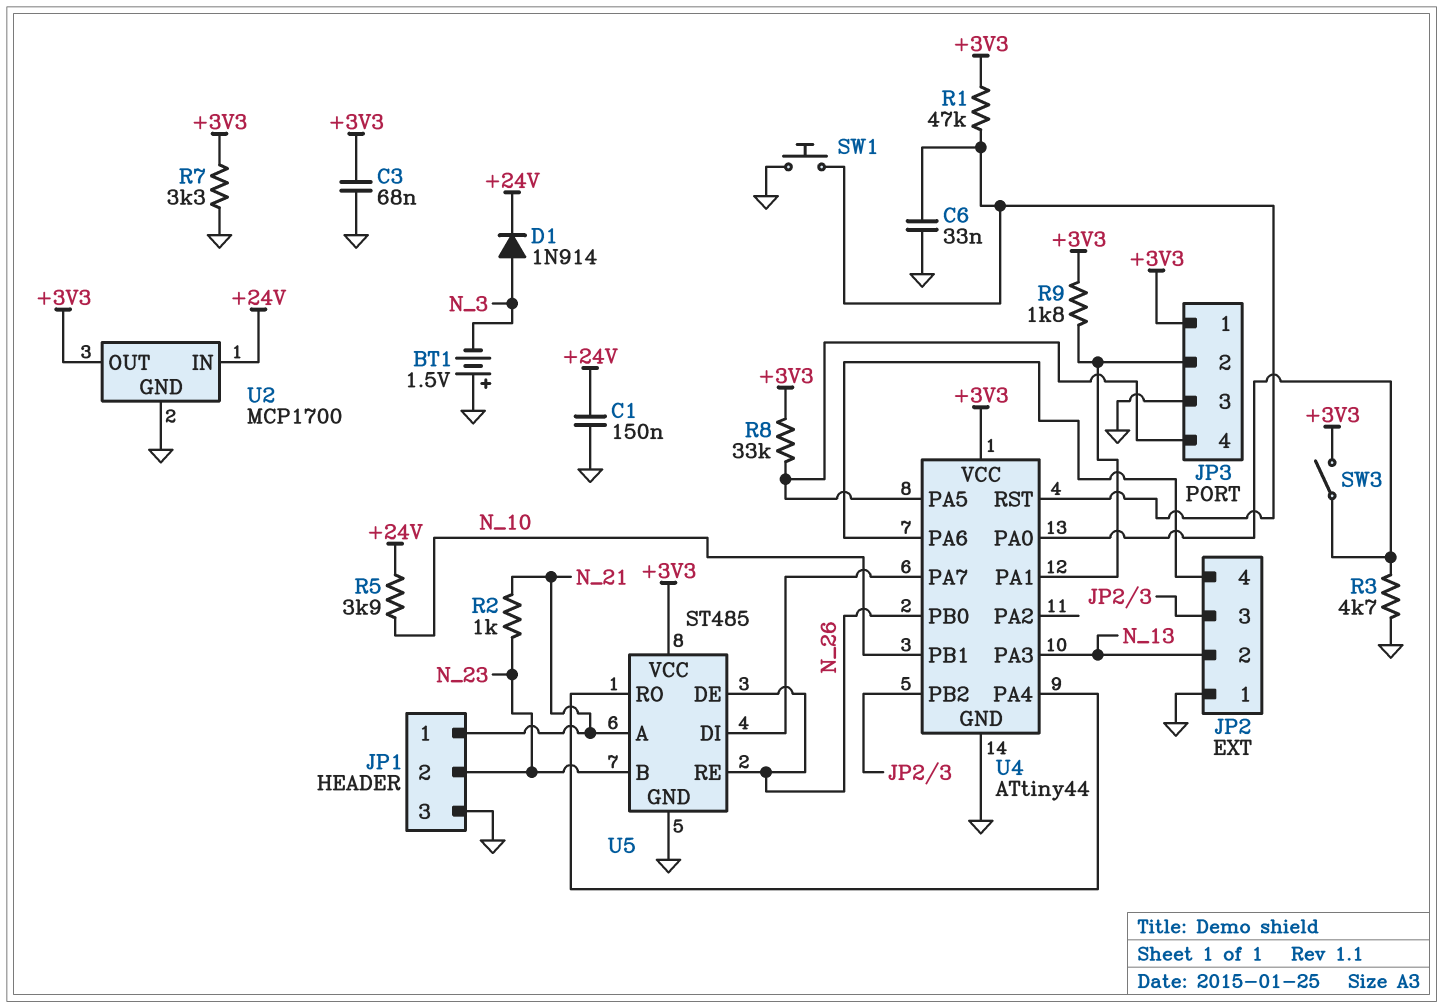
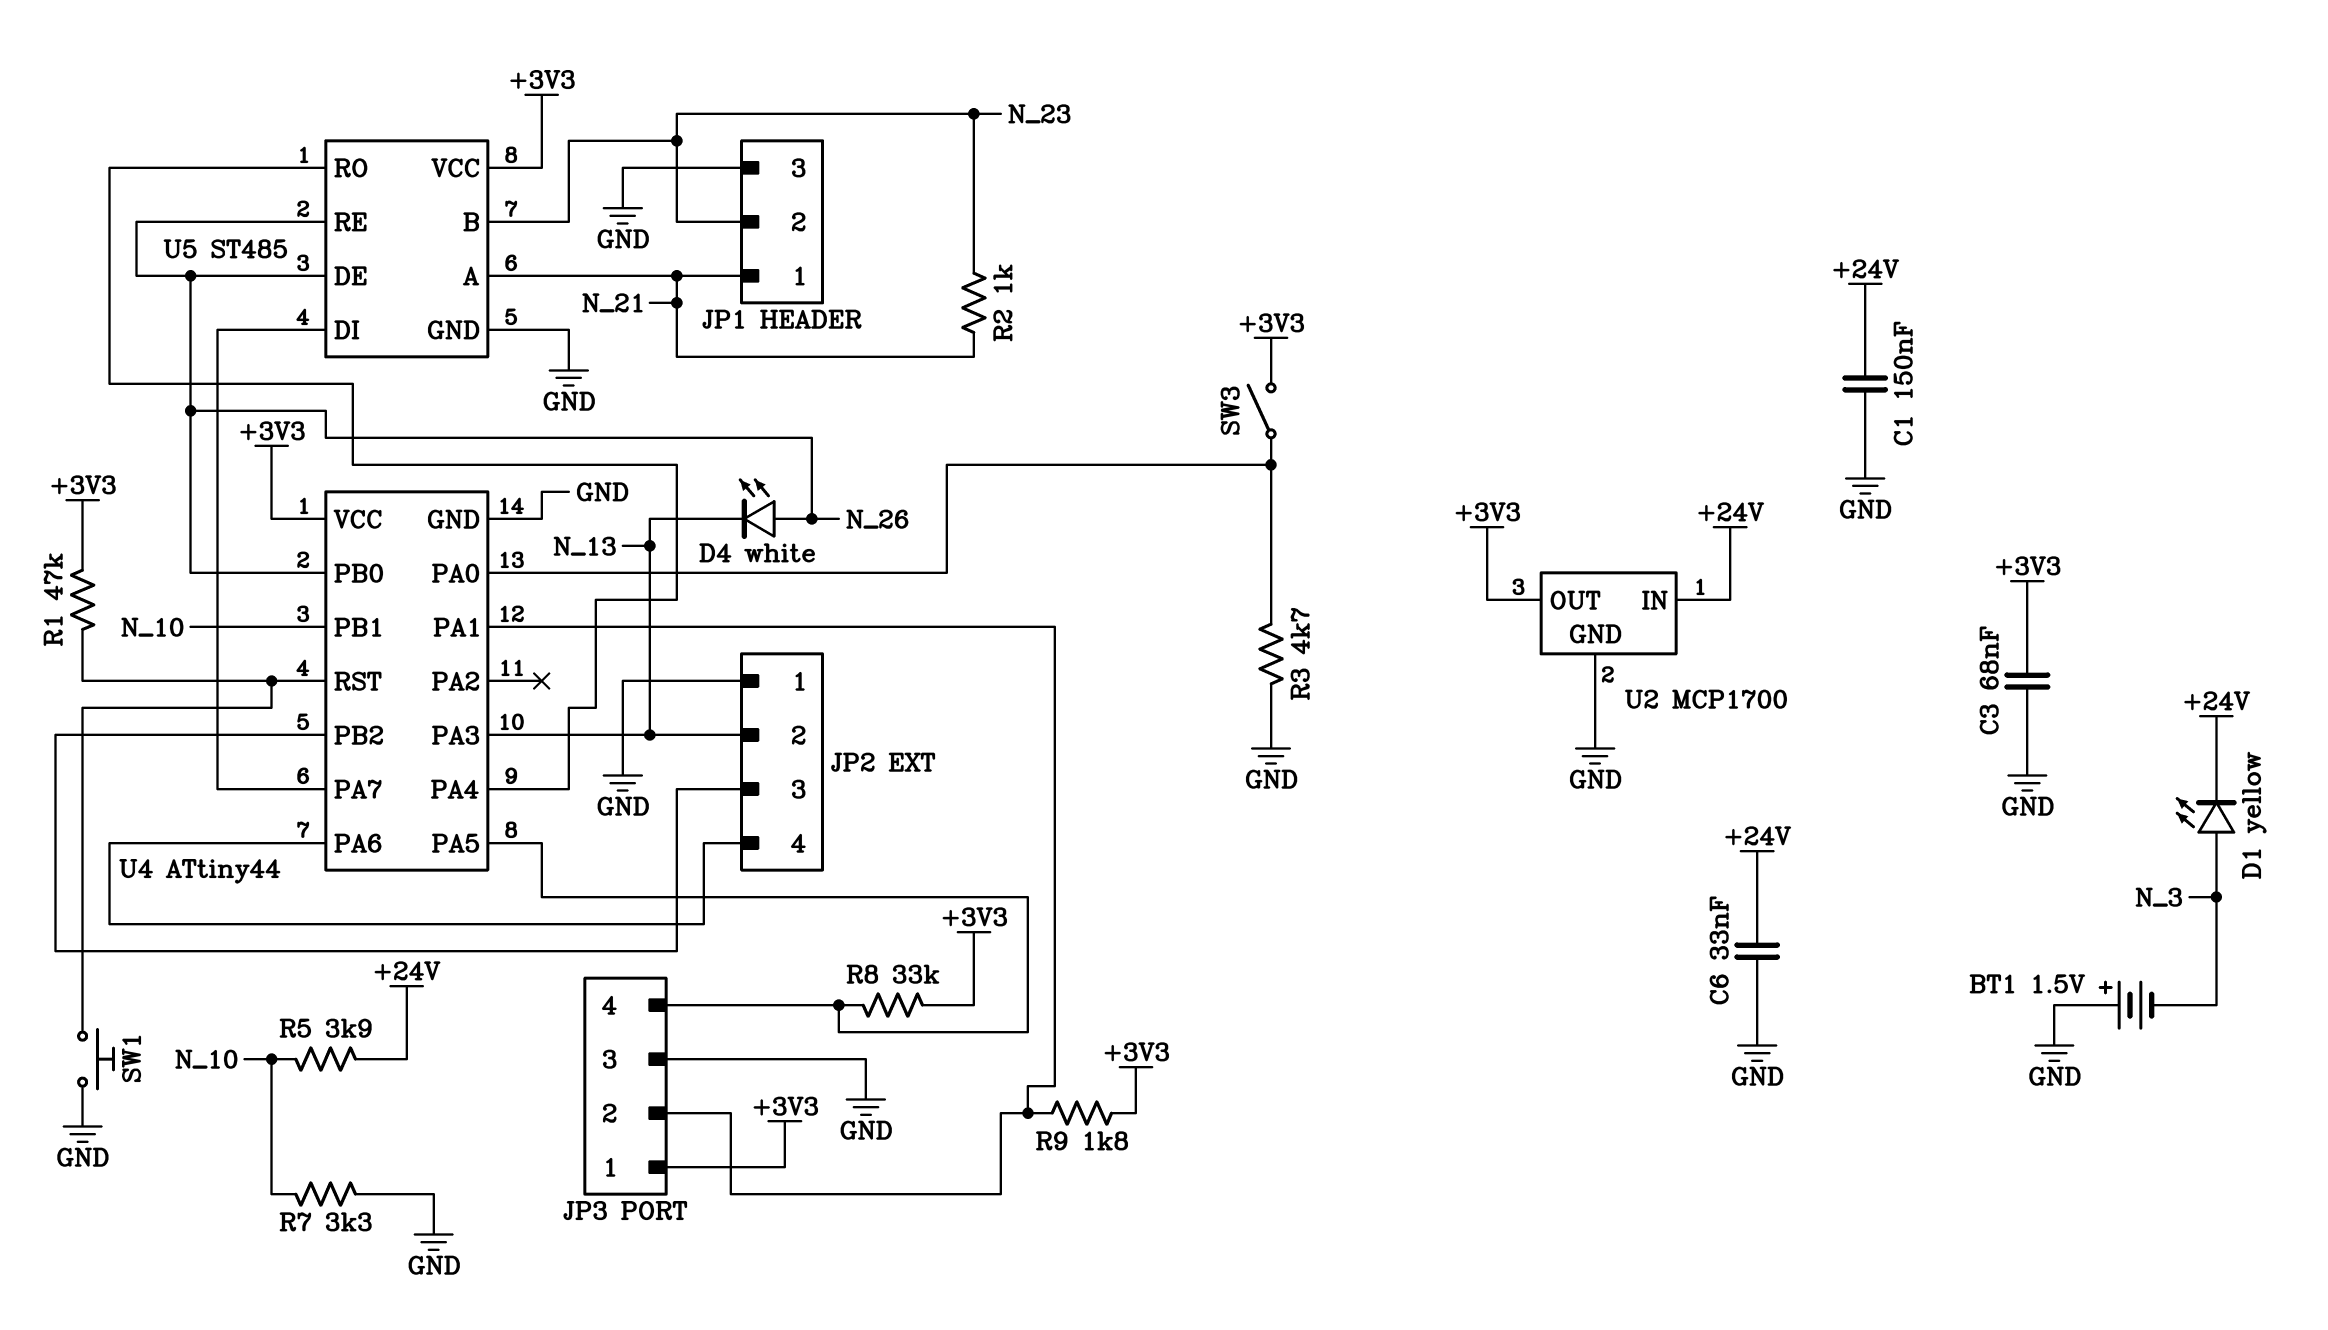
C6: 33nF (GND, U4/RST) -> 33nF (+24V, GND)
D1: diode 1N914 (A N_3, K +24V) -> LED yellow (A N_3, K +24V)
D4: none -> LED white (A N_26, K N_13)
R7: 3.3k (+3V3, GND) -> 3.3k (GND, N_10)

